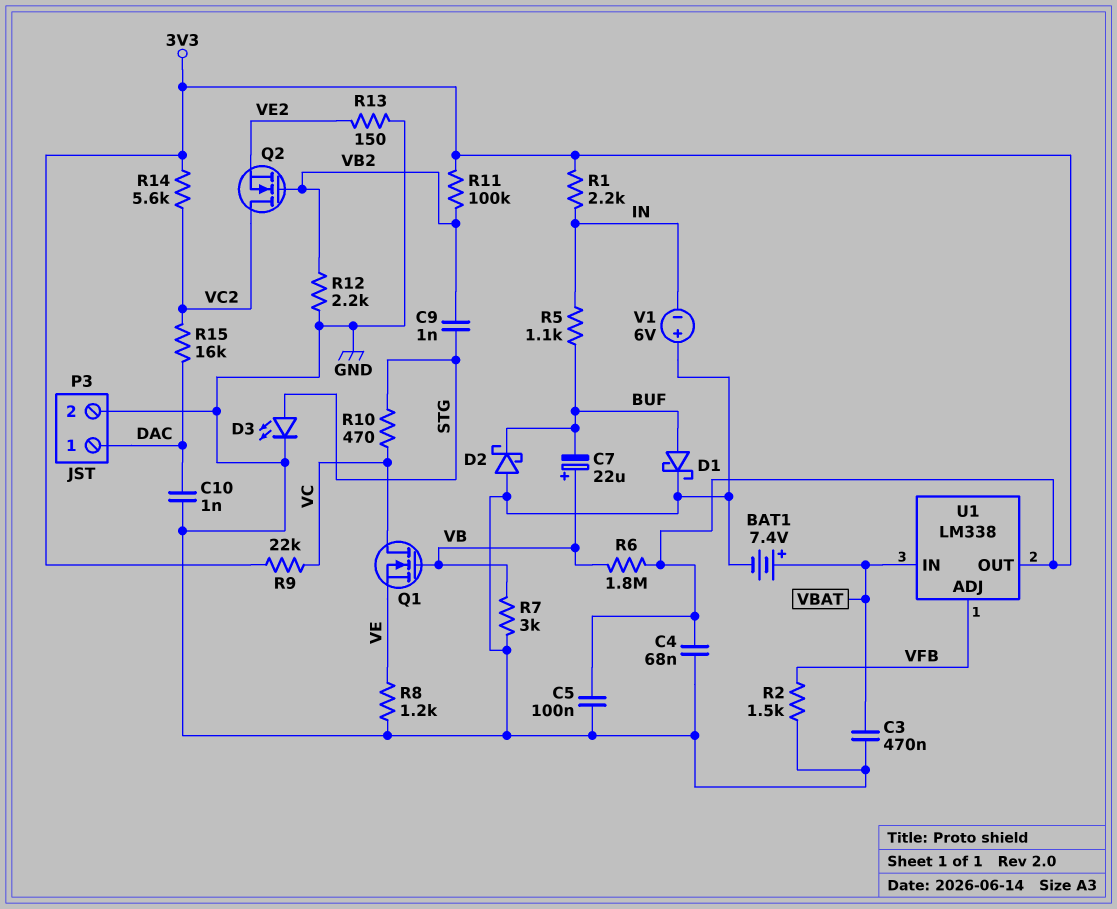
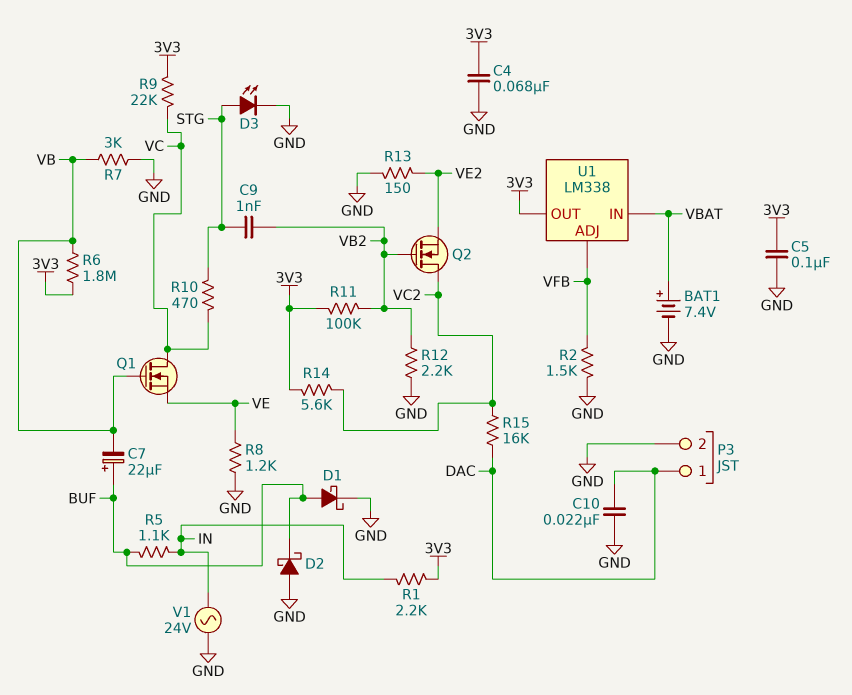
C3: 470nF (GND, VBAT) -> none
C7: 22uF (plus VB, minus BUF) -> 22uF (plus BUF, minus VB)
C10: 1nF (DAC, GND) -> 22nF (DAC, GND)
V1: 6V (plus GND, minus IN) -> AC 24V (GND, IN)

